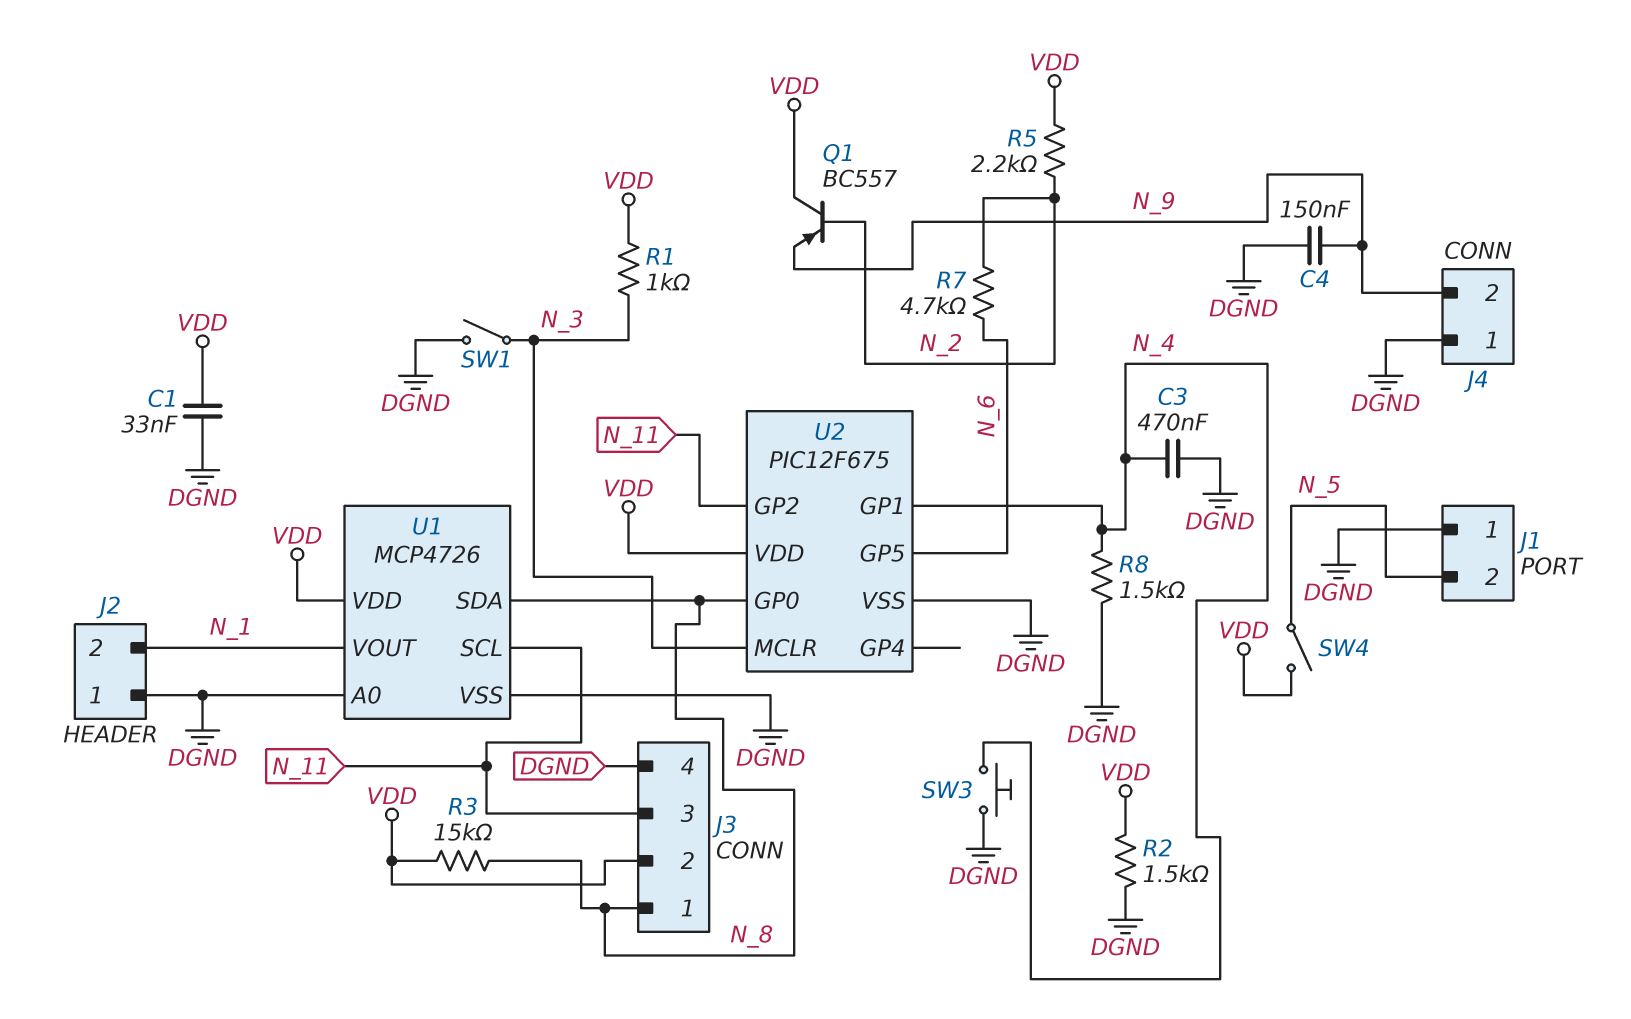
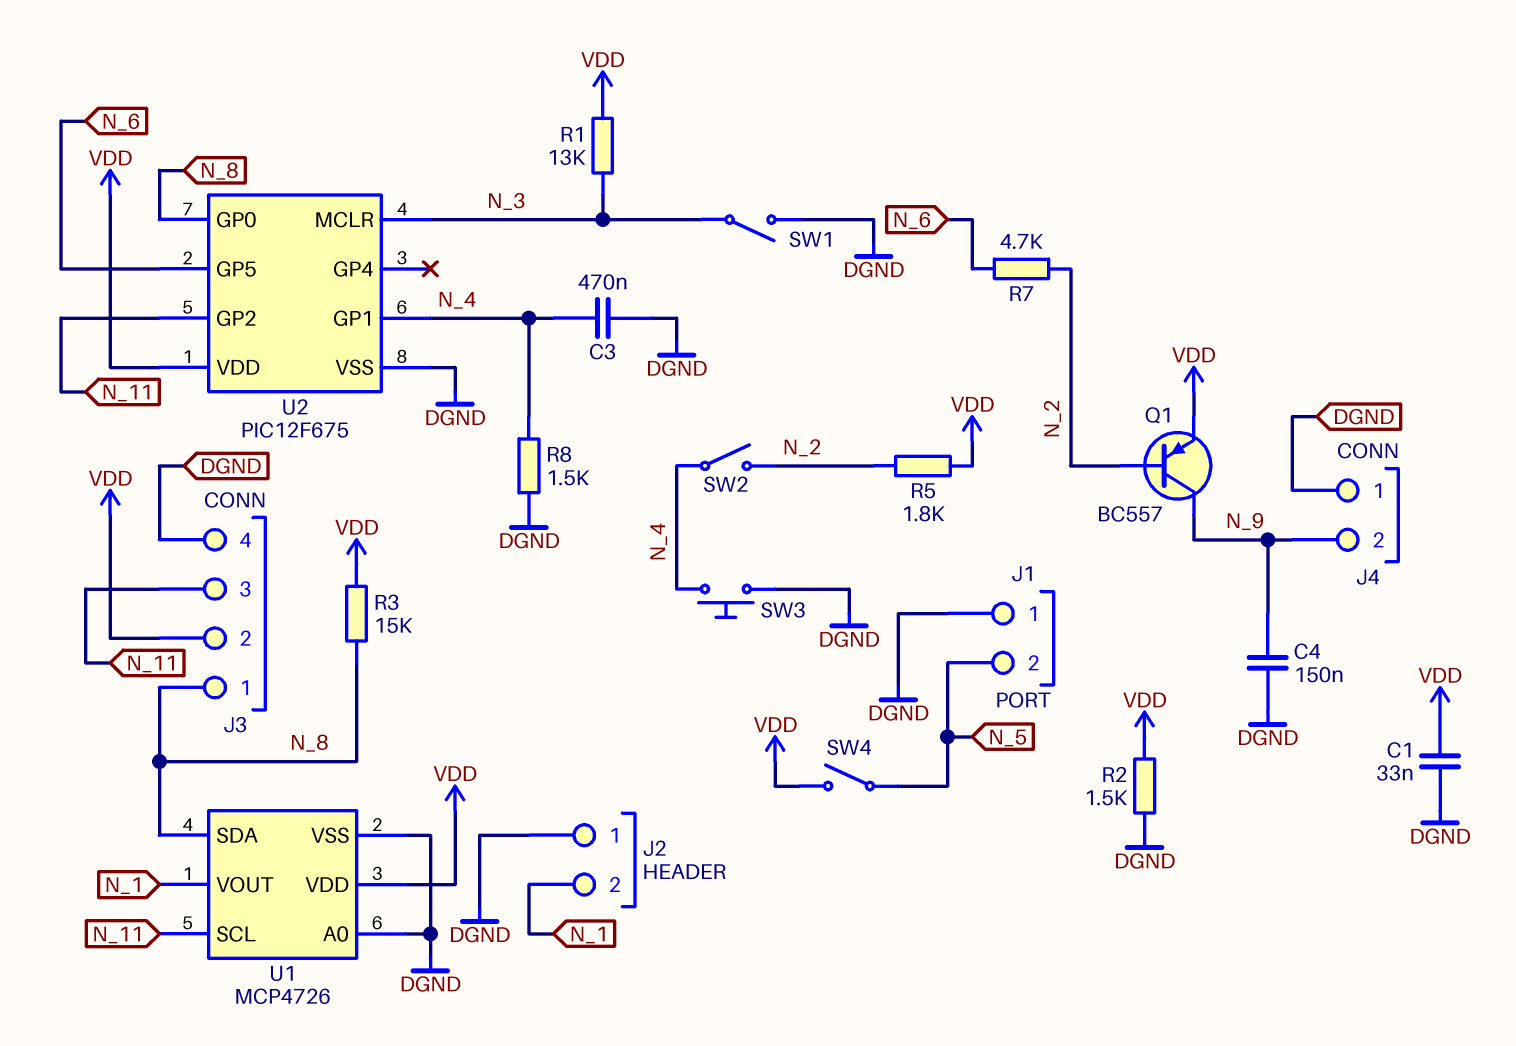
Q1: PNP BC557 (B N_2, C VDD, E N_9) -> PNP BC557 (B N_2, C N_9, E VDD)
R1: 1k (N_3, VDD) -> 13k (N_3, VDD)
R5: 2.2k (N_2, VDD) -> 1.8k (N_2, VDD)
SW2: none -> switch (N_2, N_4)

